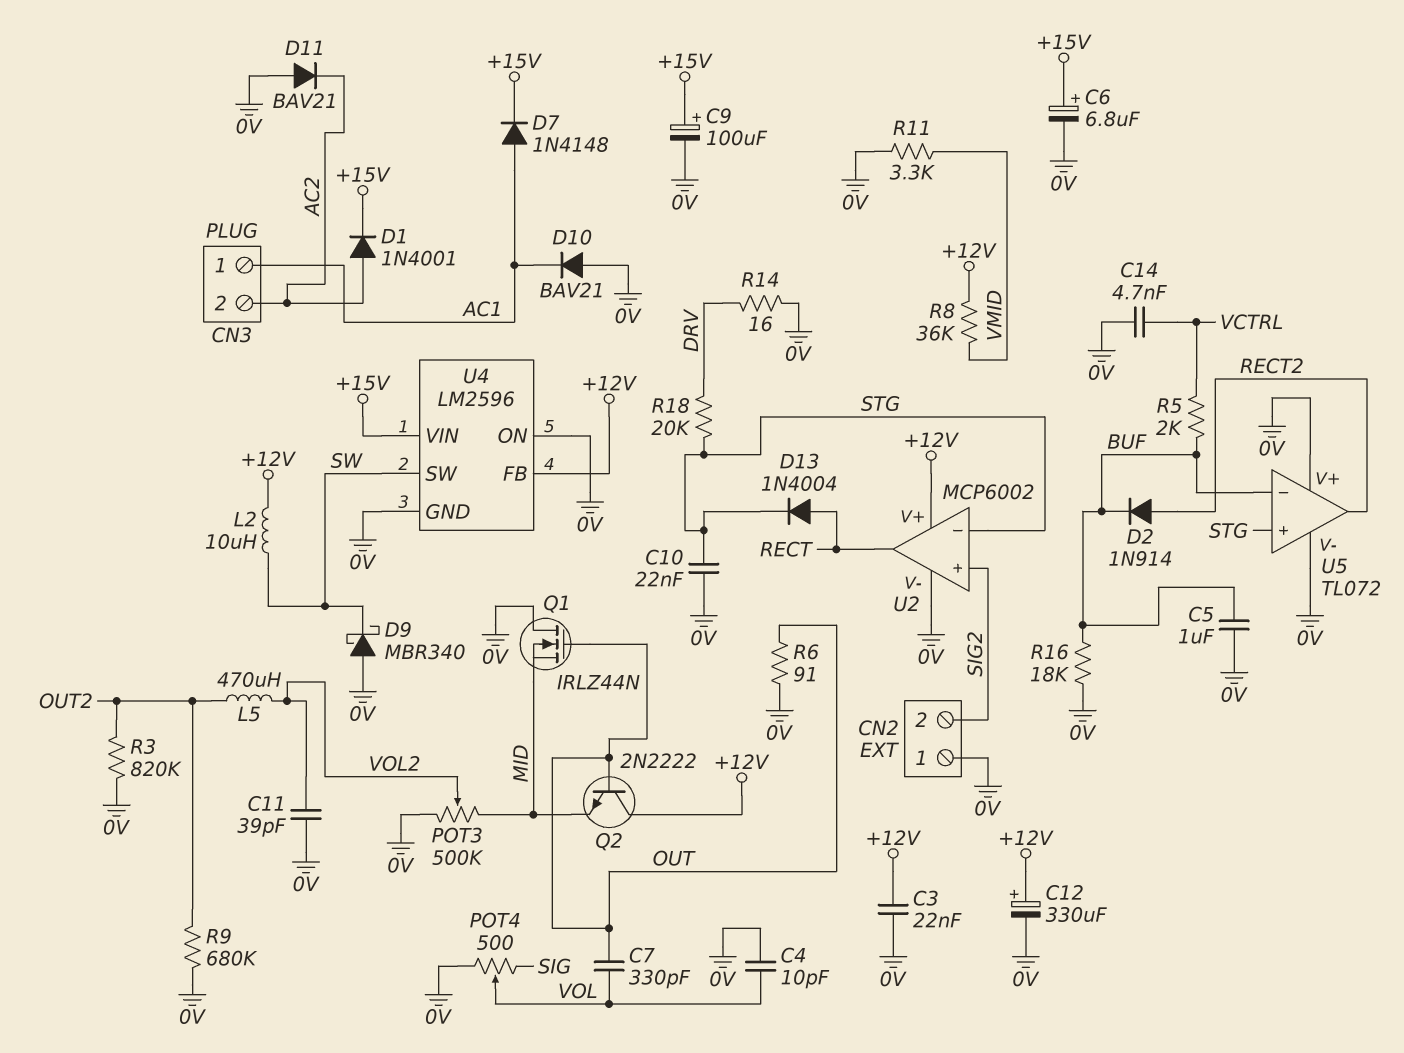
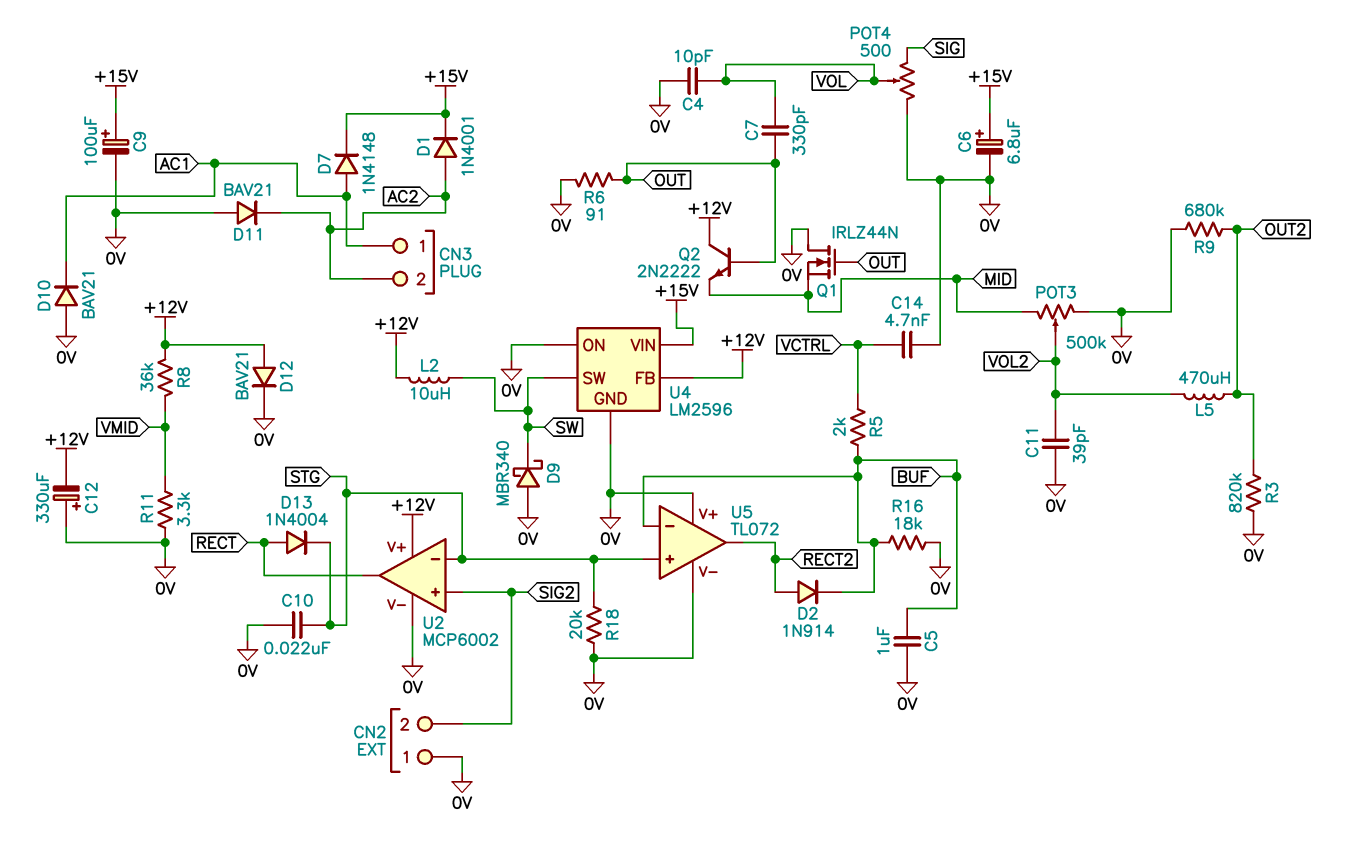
C3: 22nF (+12V, 0V) -> none
C12: 330uF (plus +12V, minus 0V) -> 330uF (plus 0V, minus +12V)
D12: none -> diode BAV21 (A +12V, K 0V)
R14: 16 (0V, DRV) -> none
R18: 20k (DRV, STG) -> 20k (0V, STG)

